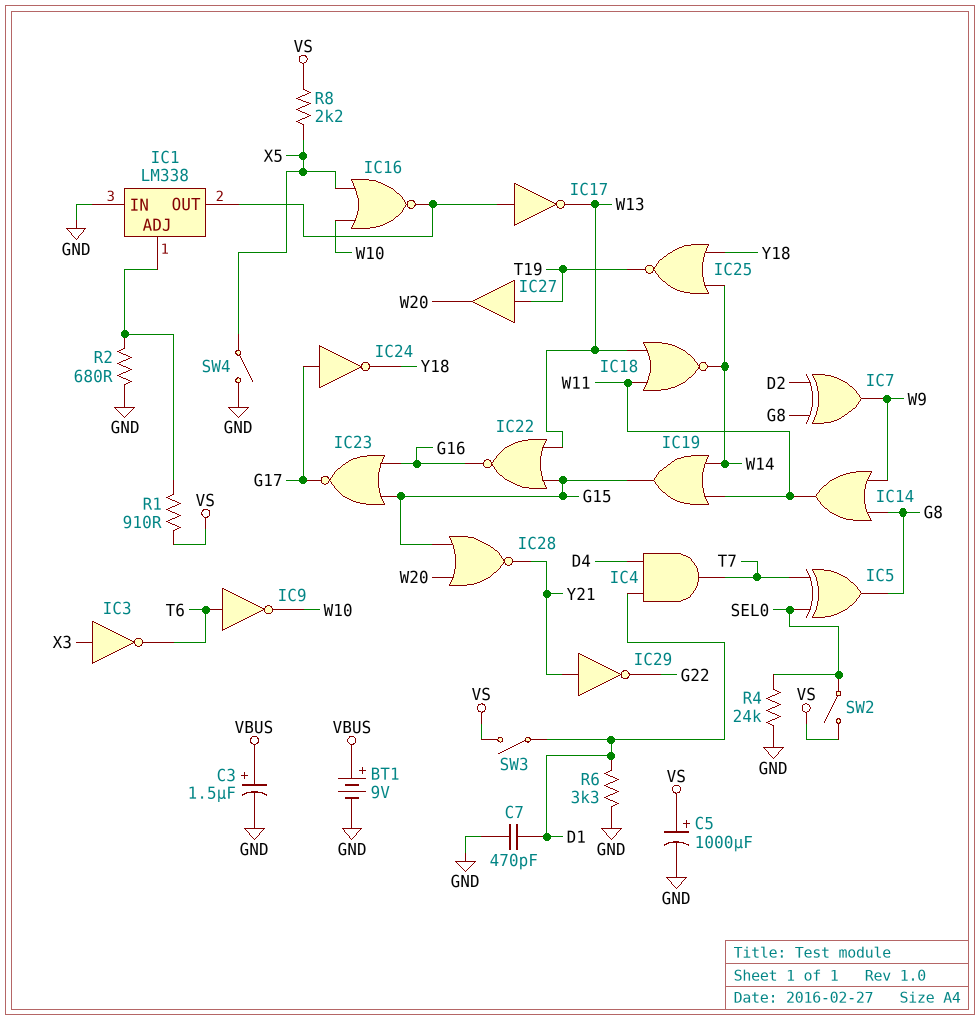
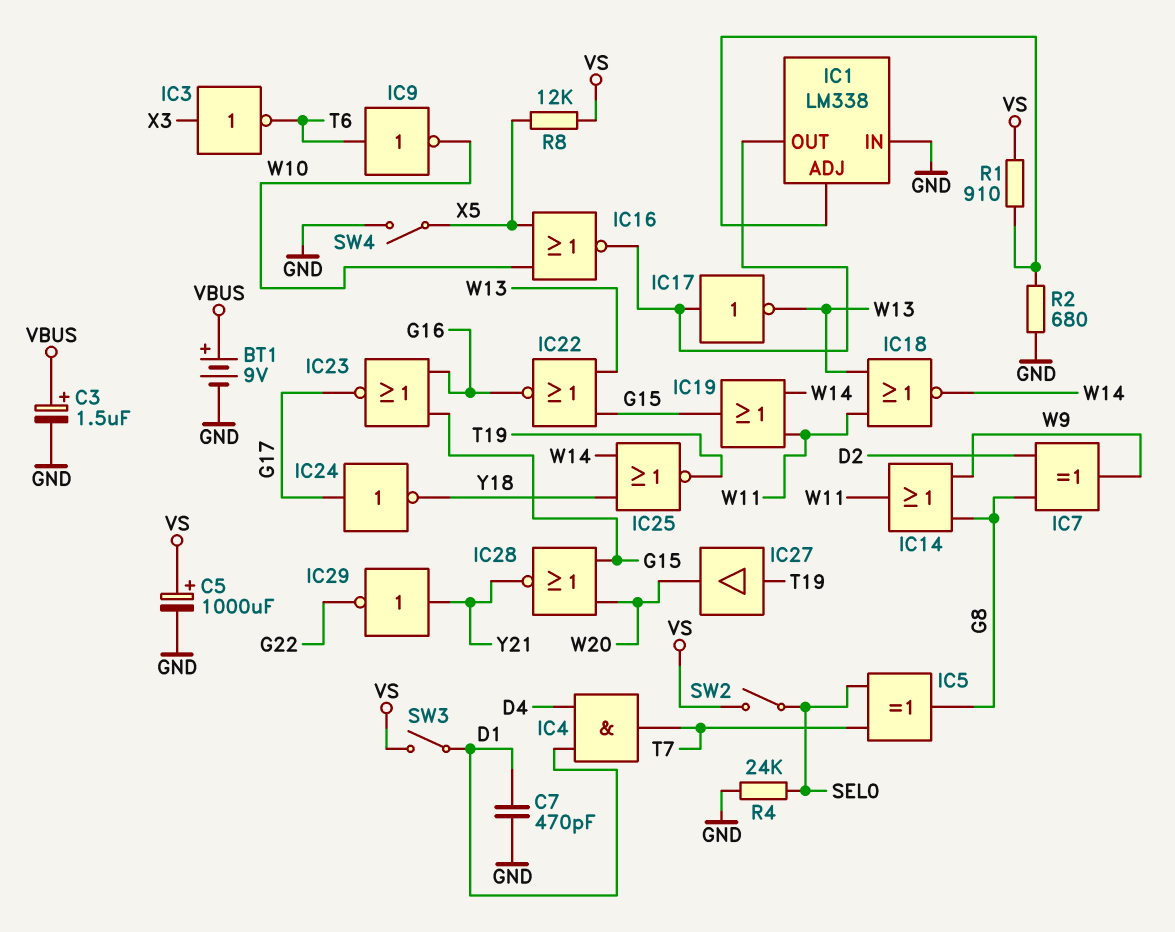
R6: 3.3k (D1, GND) -> none
R8: 2.2k (VS, X5) -> 12k (VS, X5)

